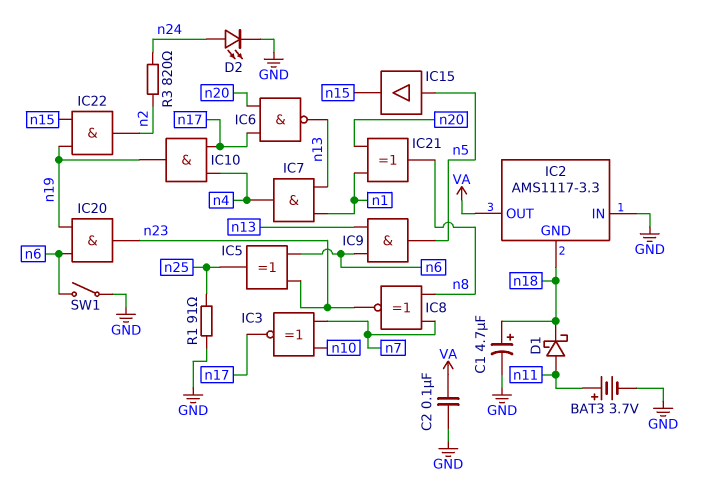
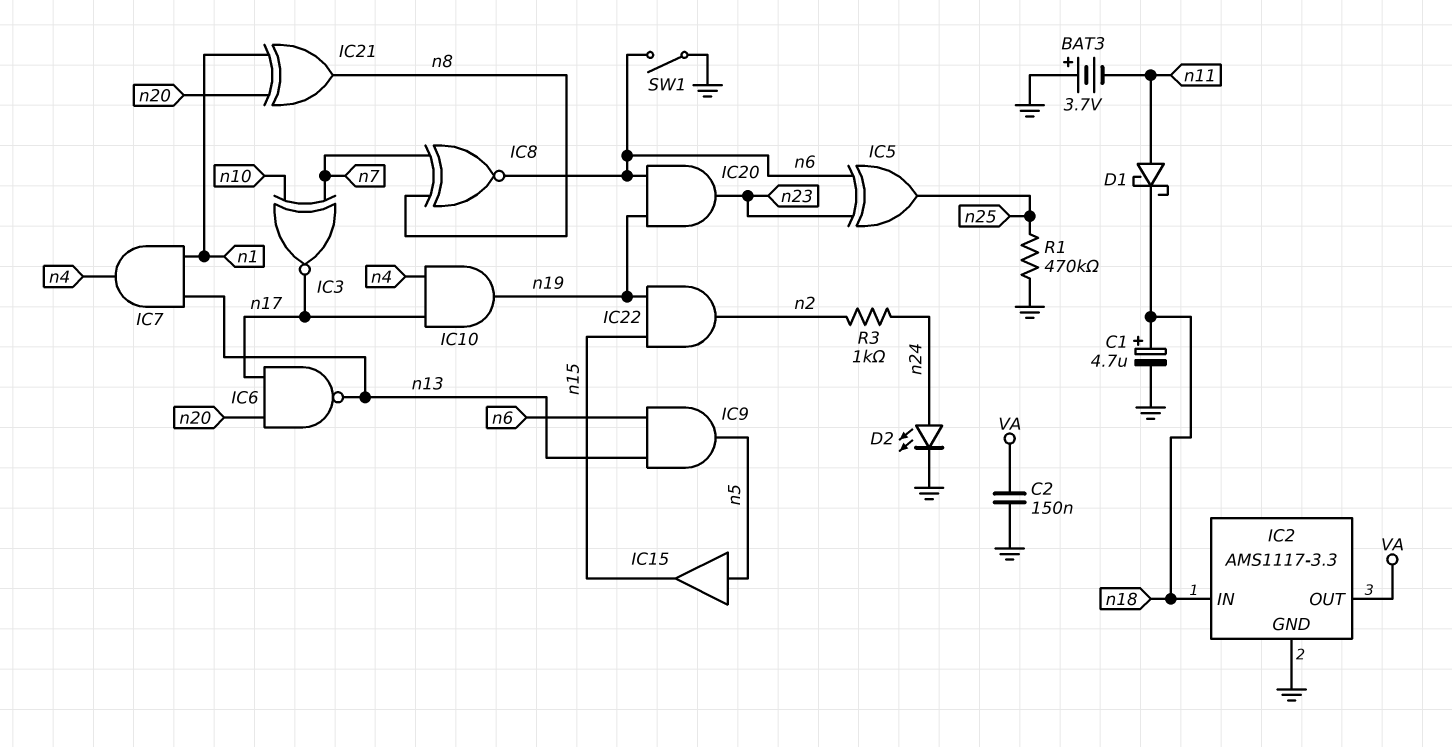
BAT3: 3.7V (plus n11, minus GND) -> 3.7V (plus GND, minus n11)
C2: 100nF (GND, VA) -> 150nF (GND, VA)
IC2 pin GND: n18 -> GND
IC2 pin IN: GND -> n18
IC8: XNOR (in n7, in n8, out n23) -> XNOR (in n7, in n8, out n6)
R1: 91 (GND, n25) -> 470k (GND, n25)
R3: 820 (n2, n24) -> 1k (n2, n24)

